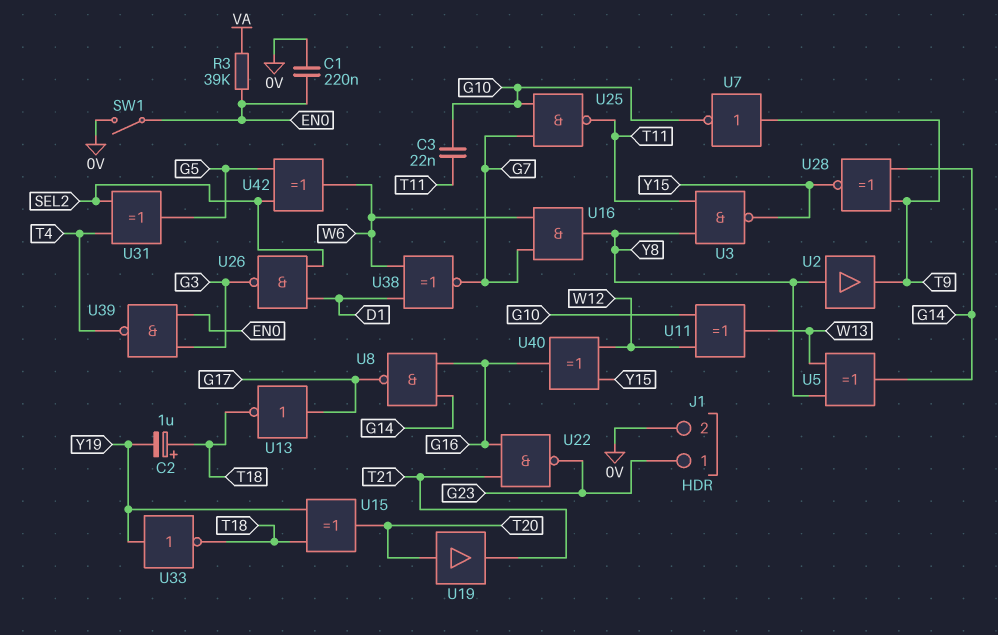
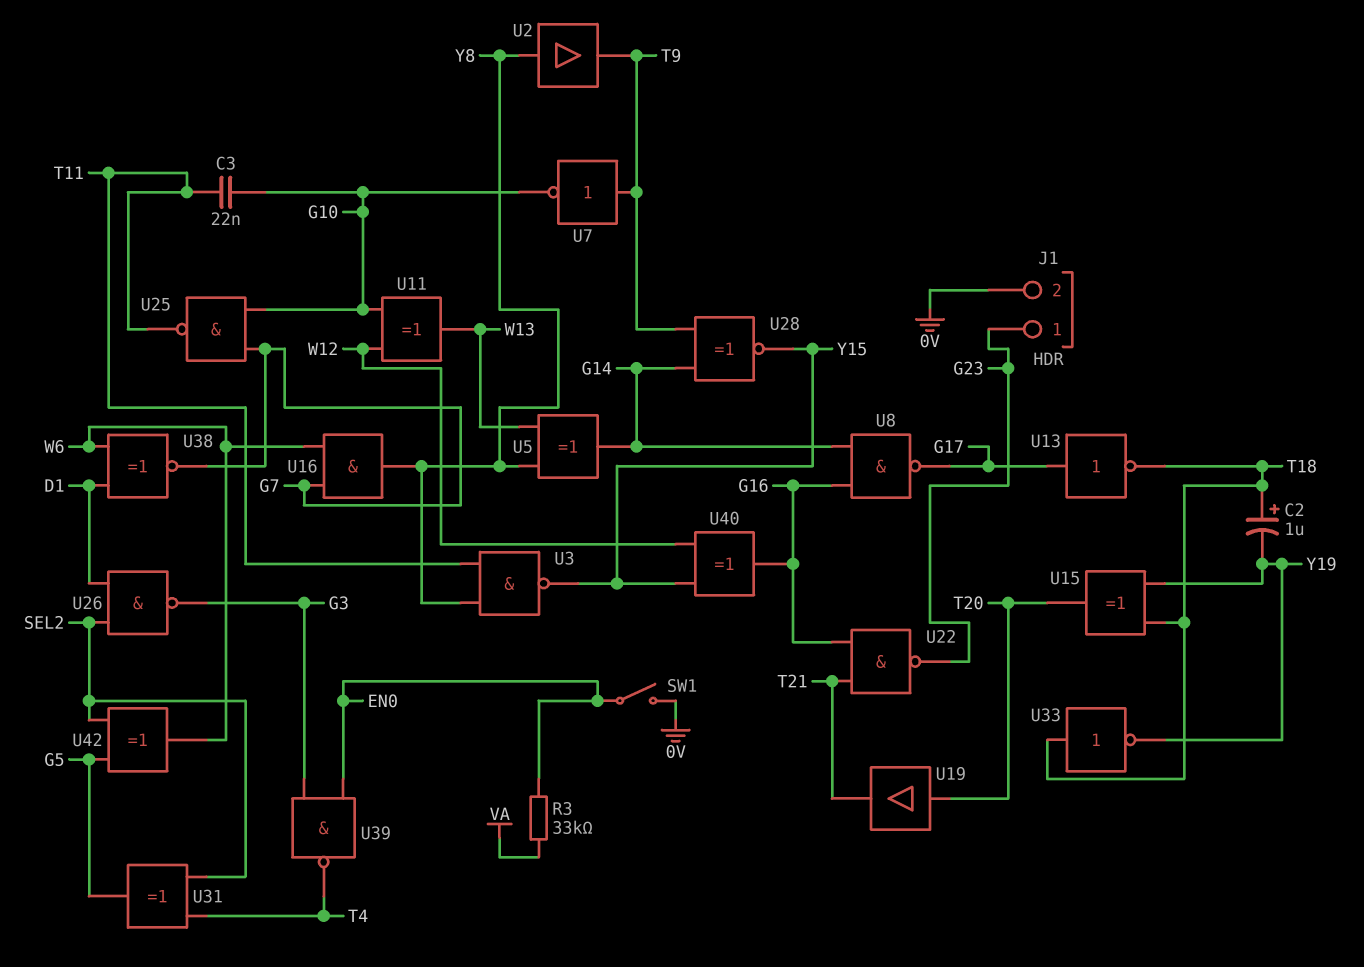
C1: 220nF (0V, EN0) -> none
R3: 39k (EN0, VA) -> 33k (EN0, VA)
U33: NOT (in Y19, out T18) -> NOT (in T18, out Y19)

